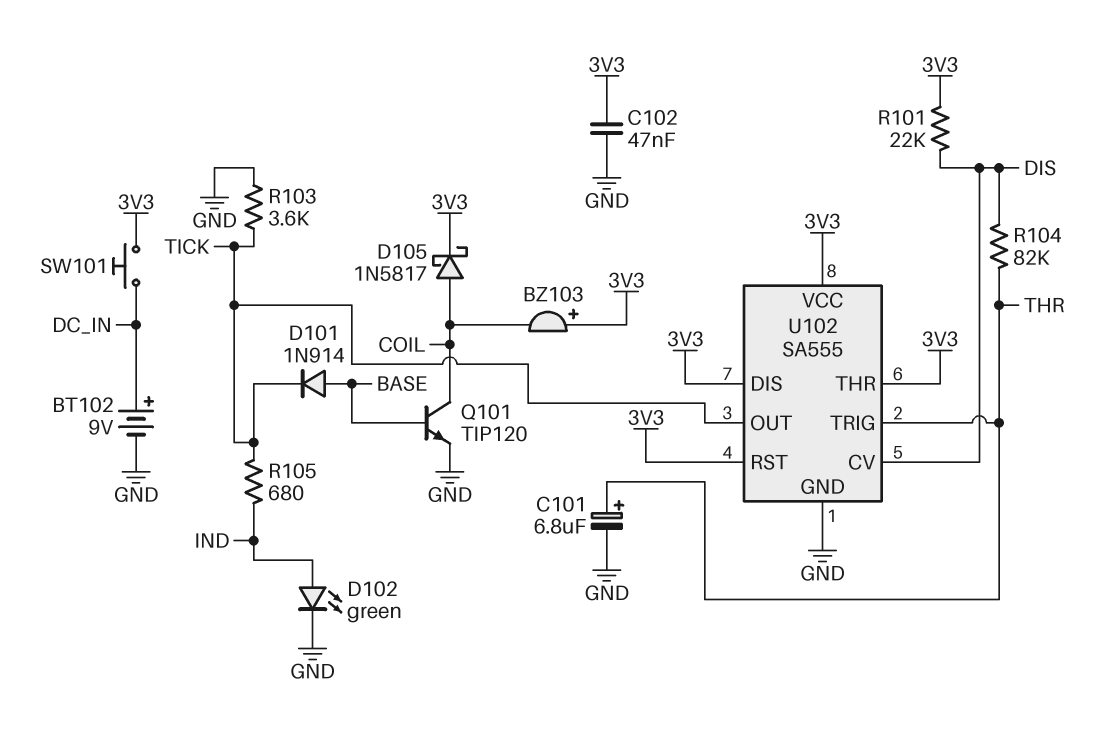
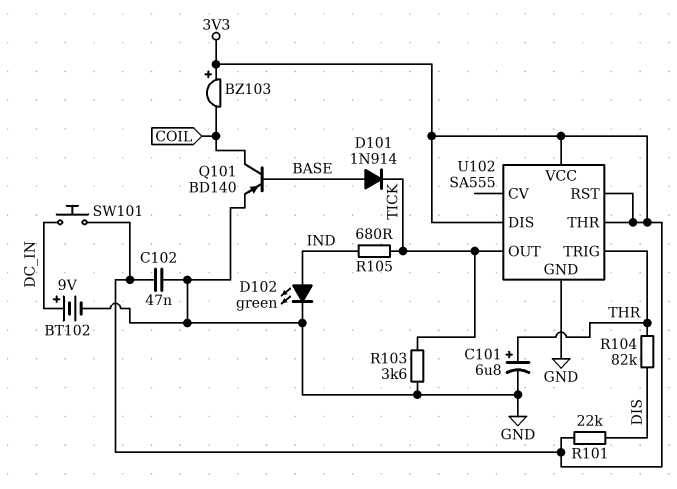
D105: schottky 1N5817 (A COIL, K 3V3) -> none
Q101: NPN TIP120 (B BASE, C COIL, E GND) -> PNP BD140 (B BASE, C COIL, E GND)
U102 pin CV: DIS -> none

